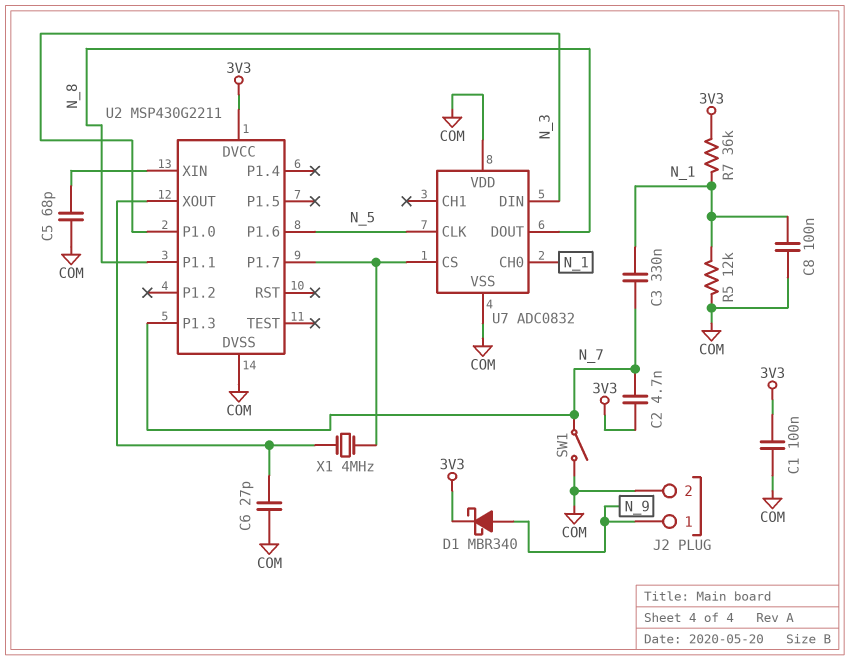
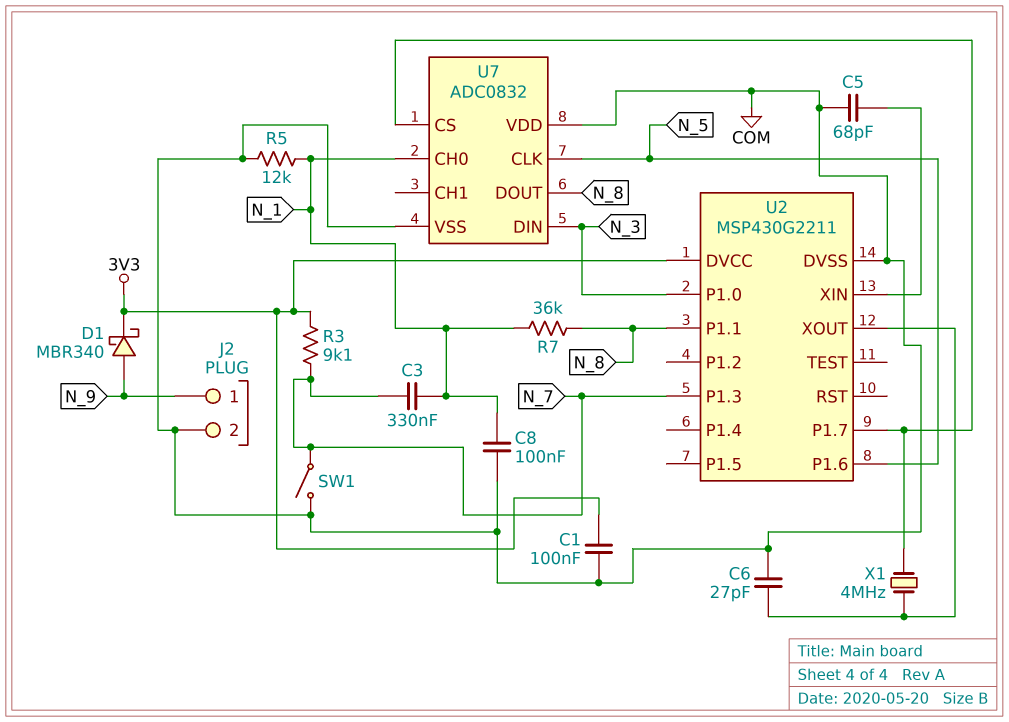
C2: 4.7nF (3V3, N_7) -> none
R3: none -> 9.1k (3V3, N_7)
R7: 36k (3V3, N_1) -> 36k (N_1, N_8)

